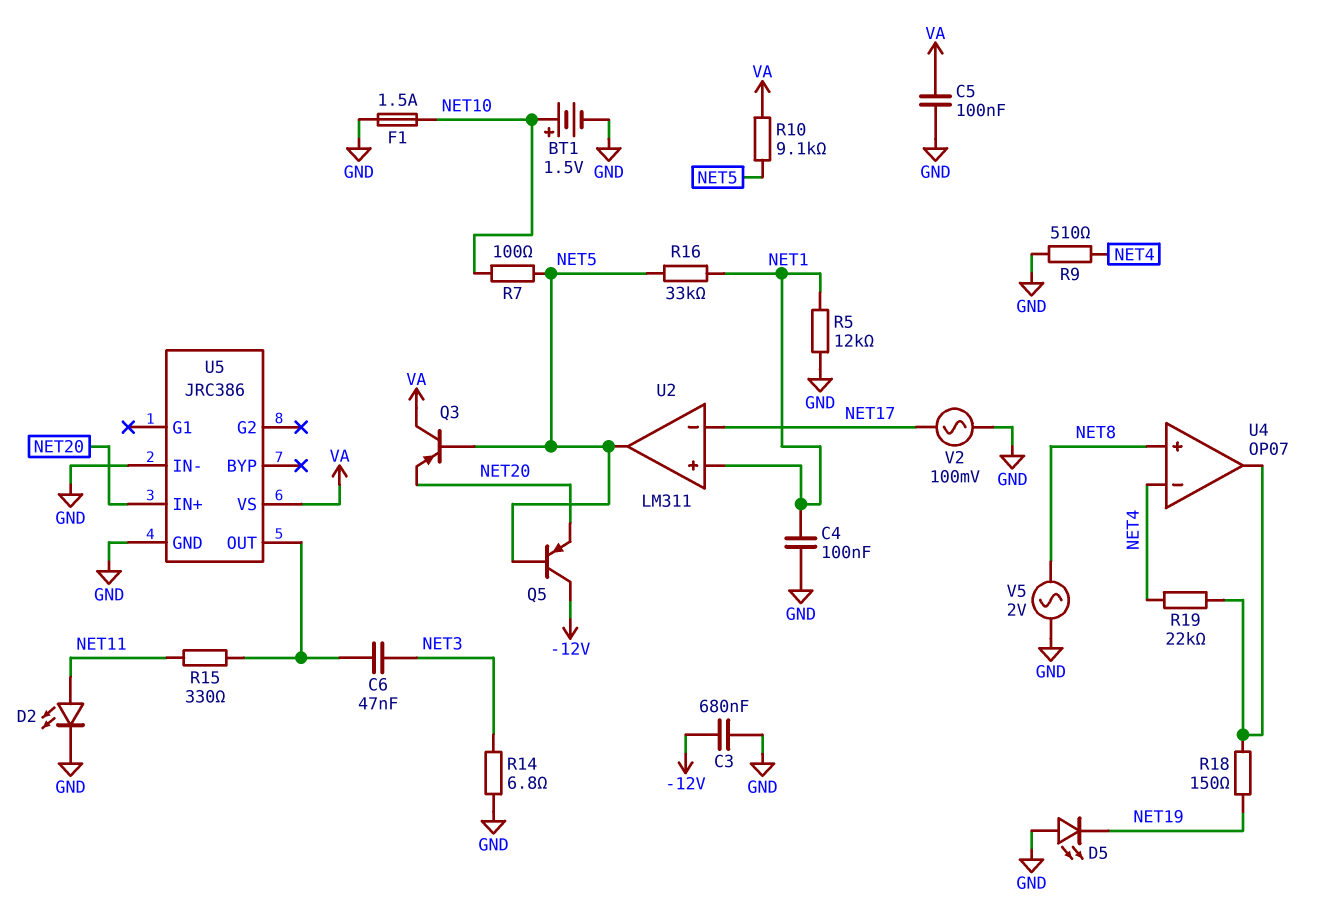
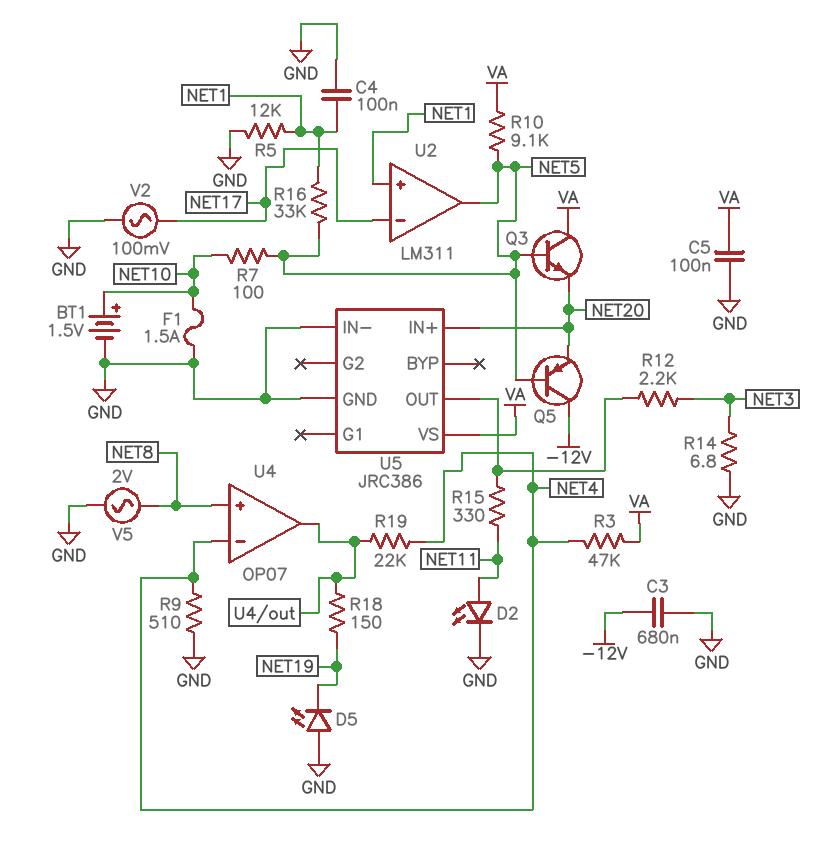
C6: 47nF (NET3, U5/OUT) -> none
Q3: PNP (B NET5, C VA, E NET20) -> NPN (B NET5, C VA, E NET20)
R3: none -> 47k (NET4, VA)
R12: none -> 2.2k (NET3, U5/OUT)

